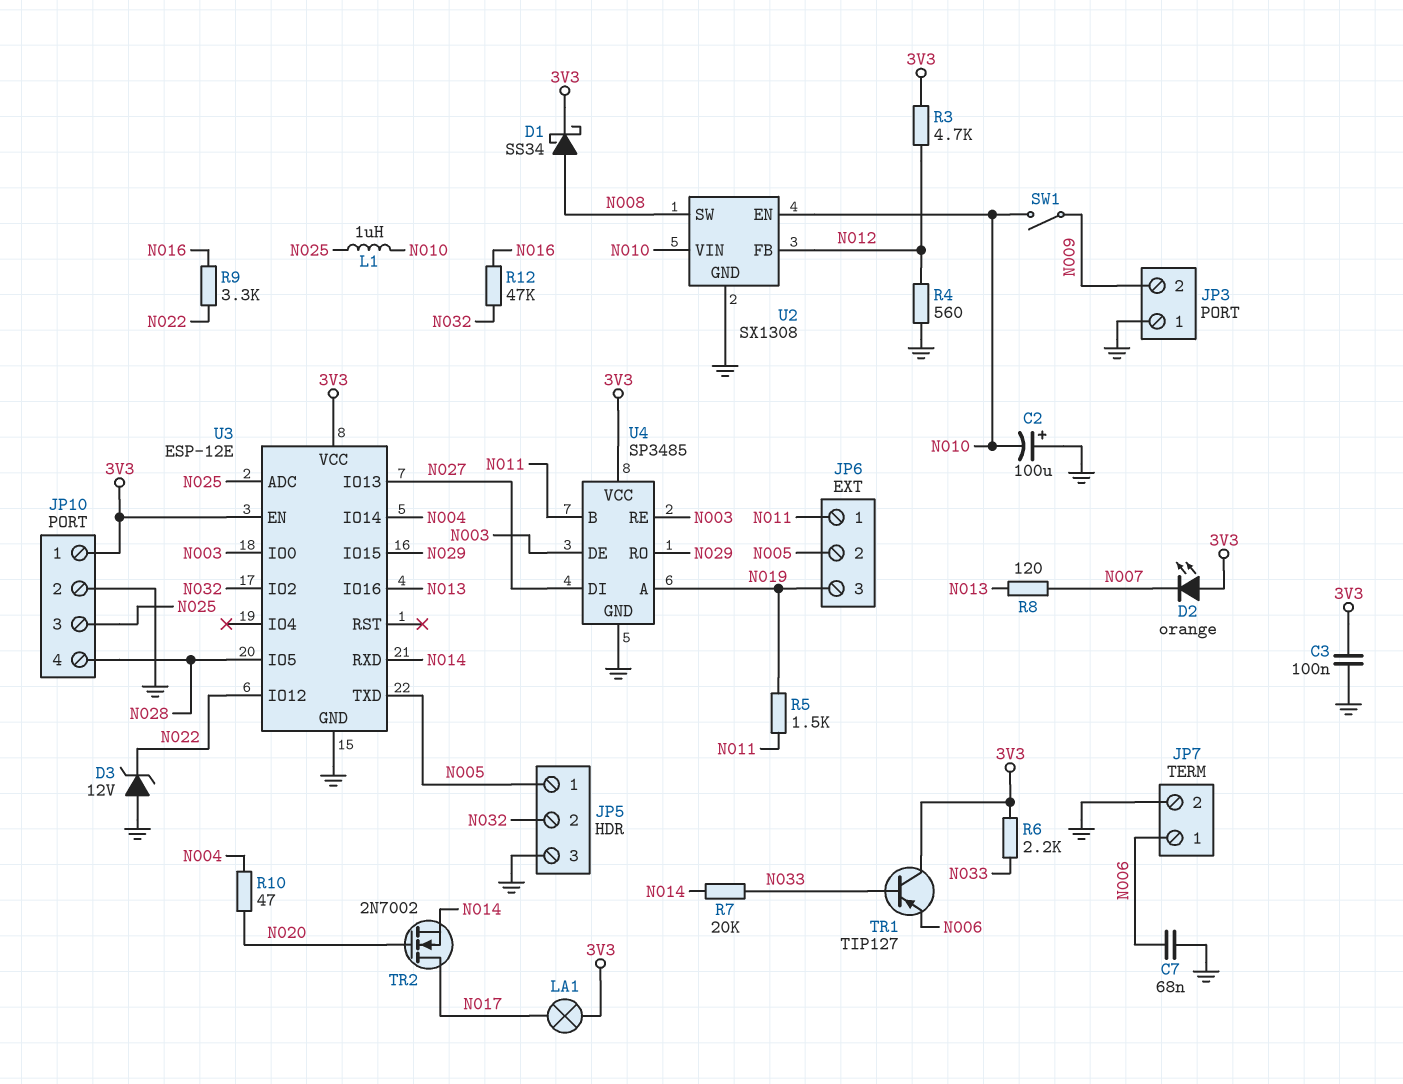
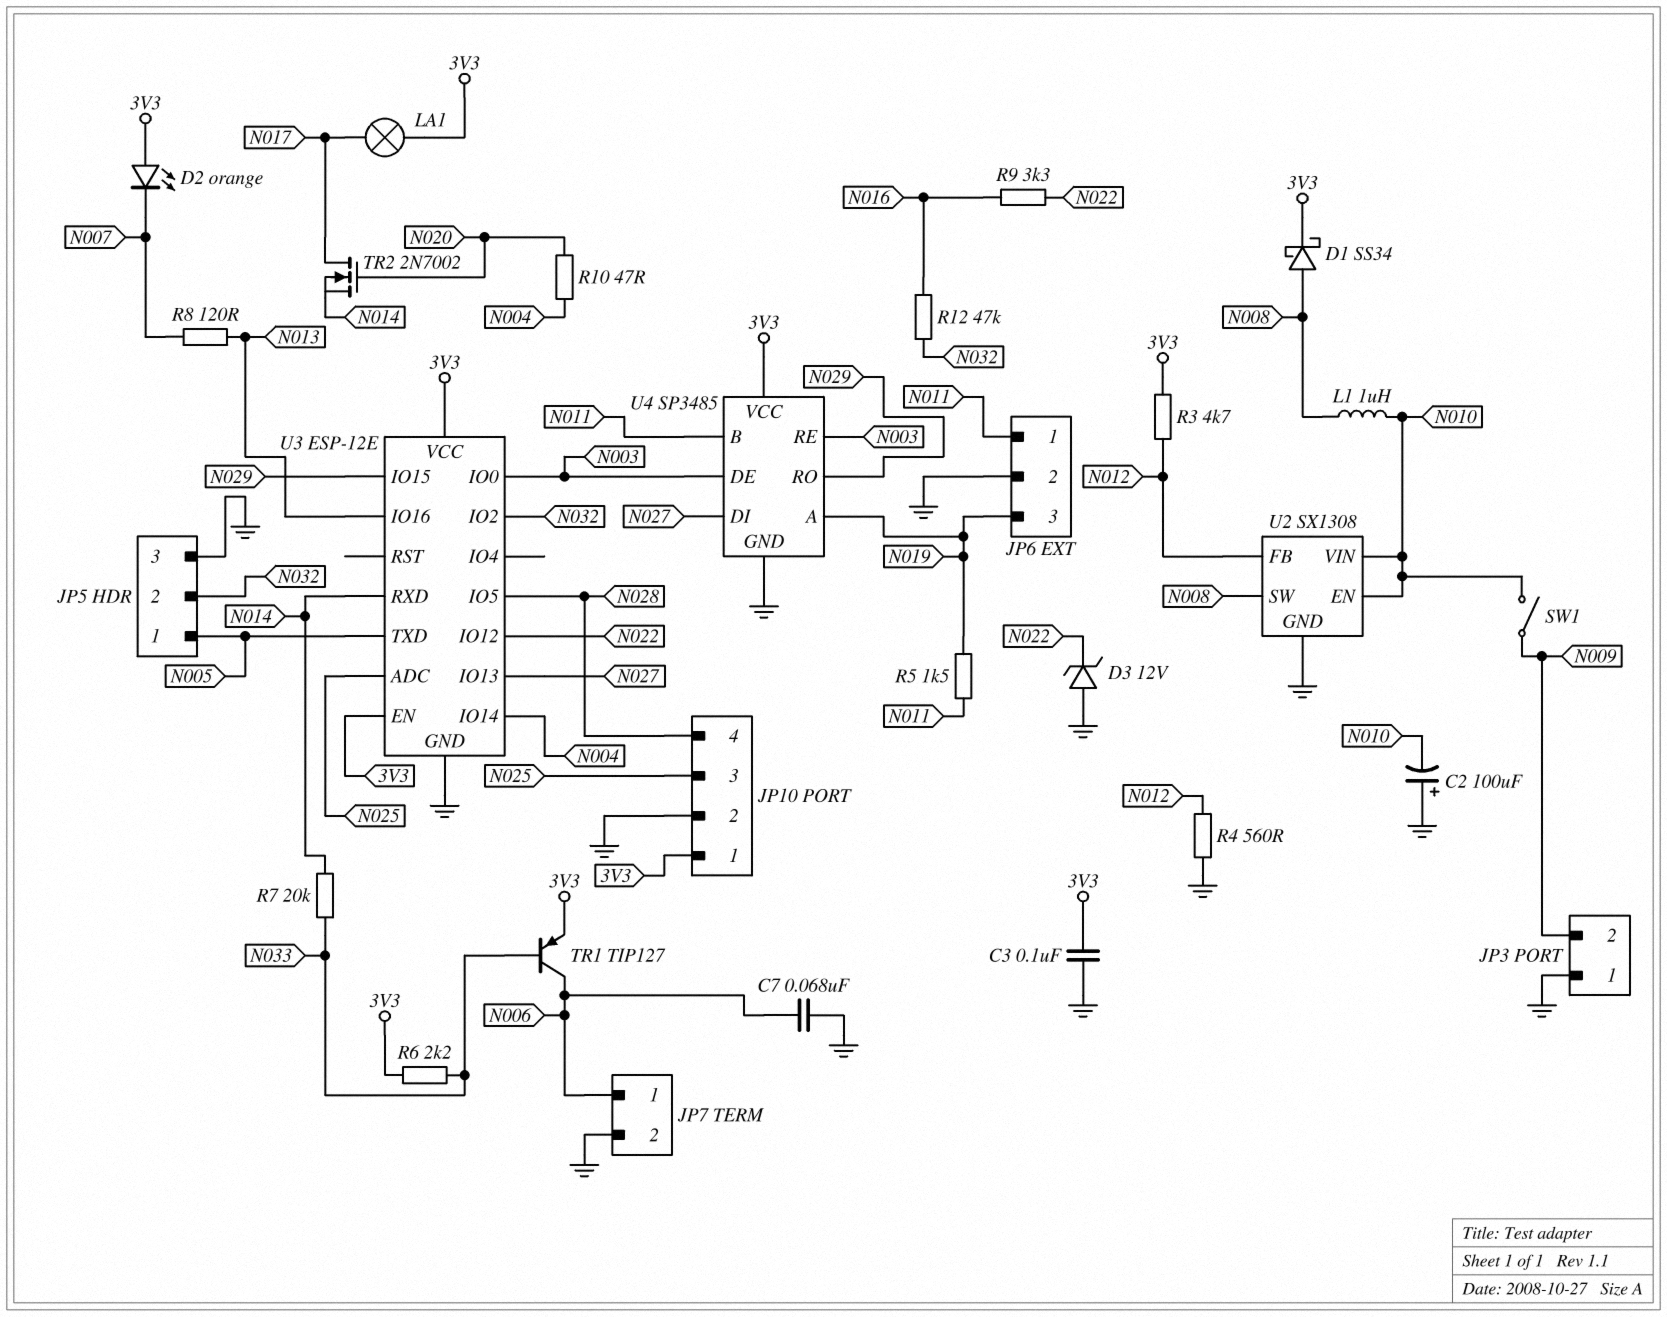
JP6 pin 2: N005 -> GND
L1: 1uH (N010, N025) -> 1uH (N008, N010)
TR1: PNP TIP127 (B N033, C 3V3, E N006) -> PNP TIP127 (B N033, C N006, E 3V3)

